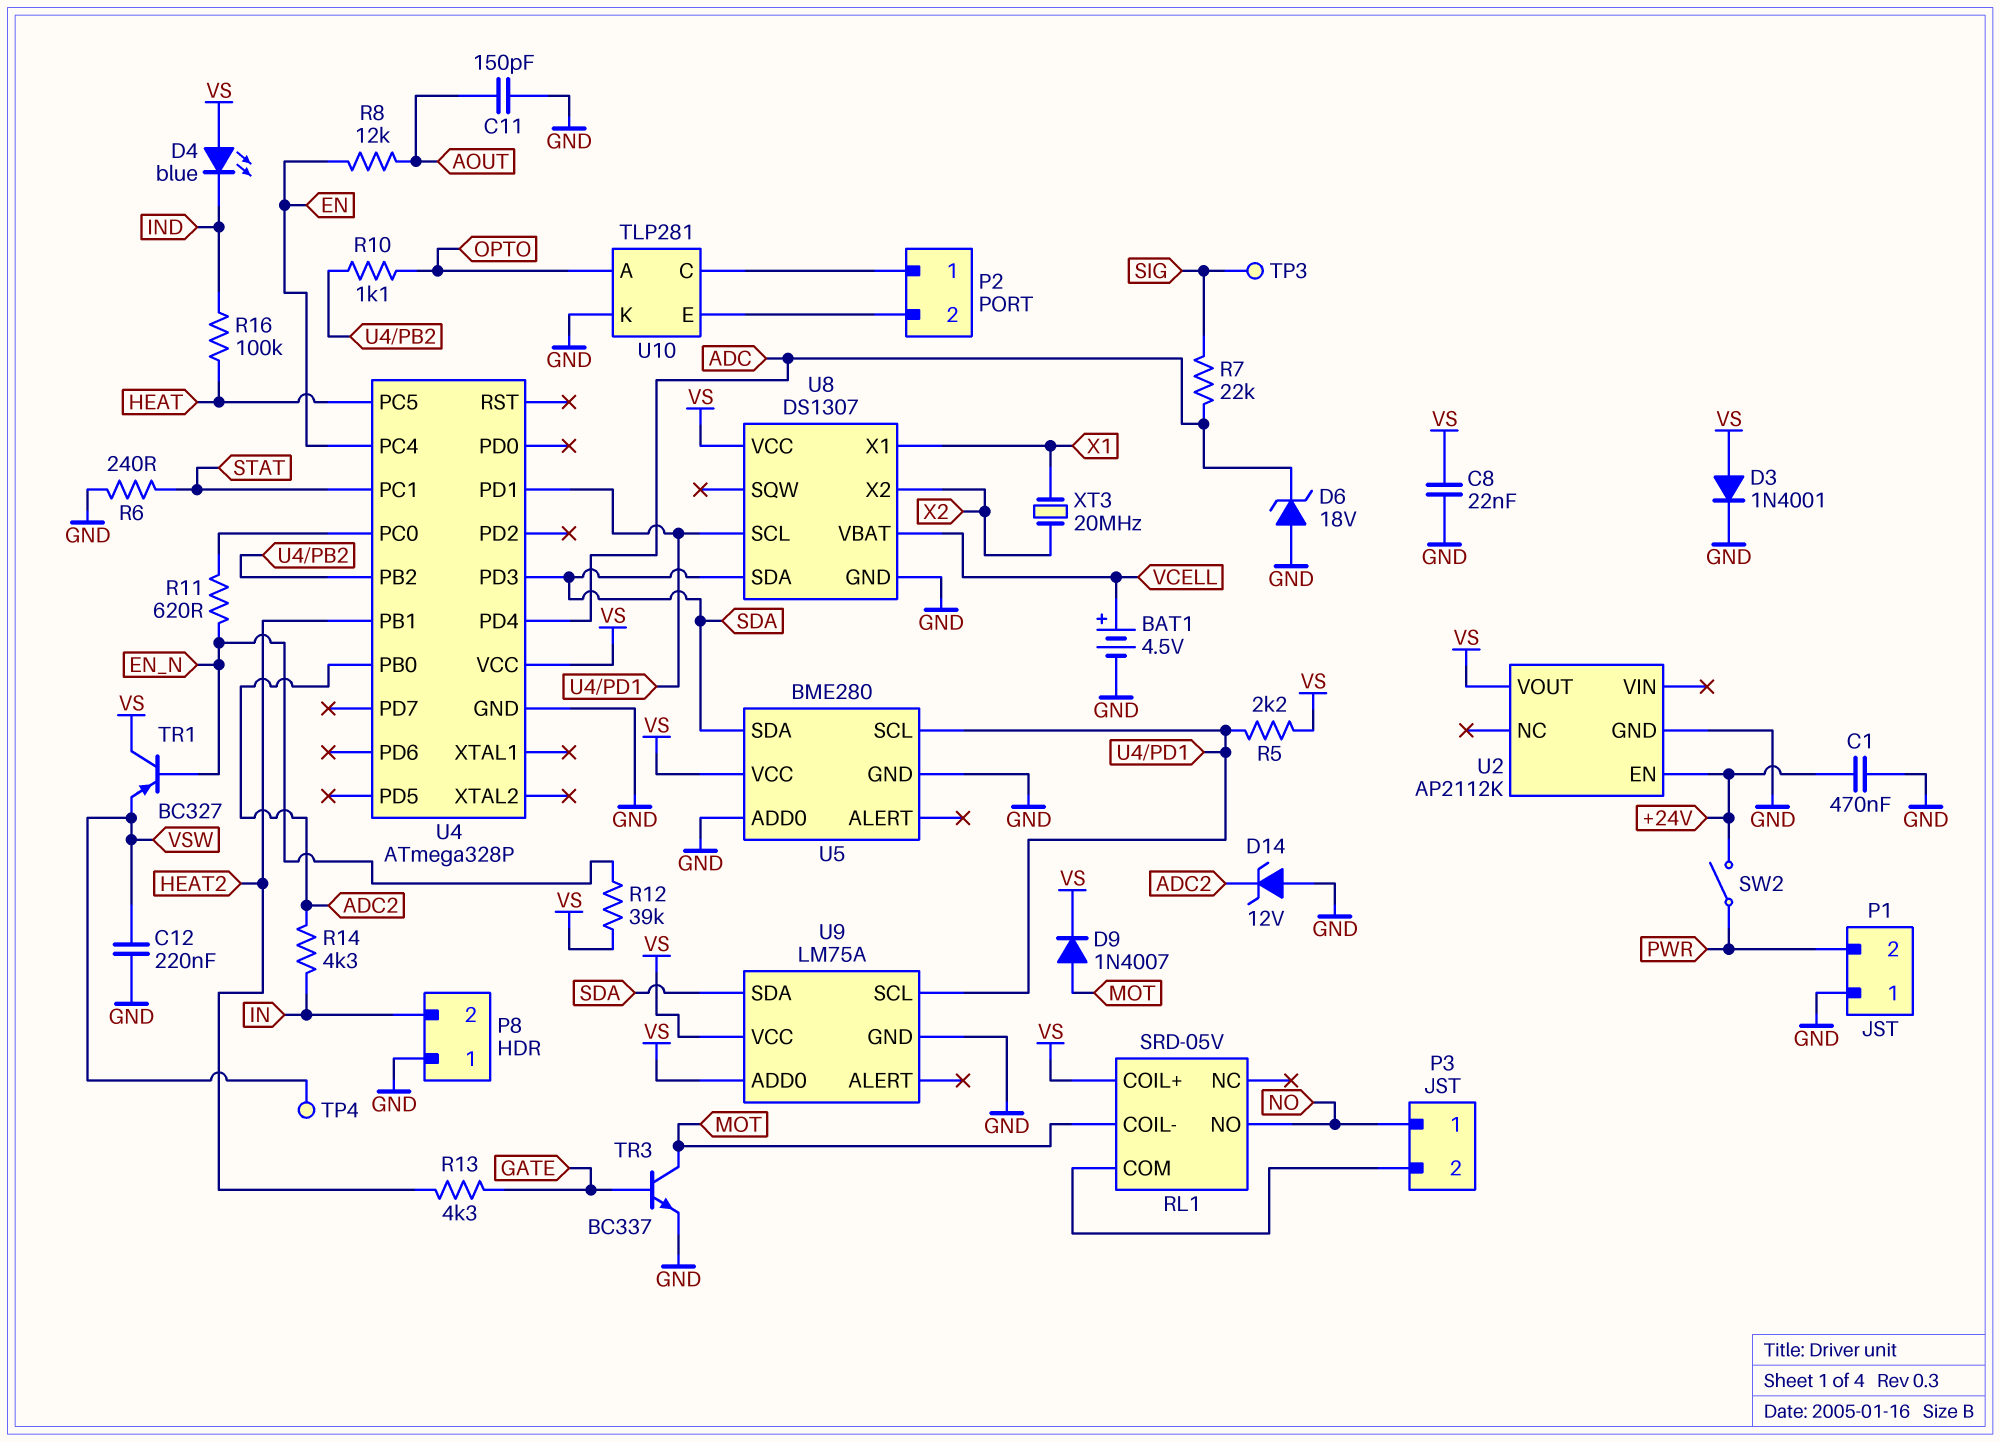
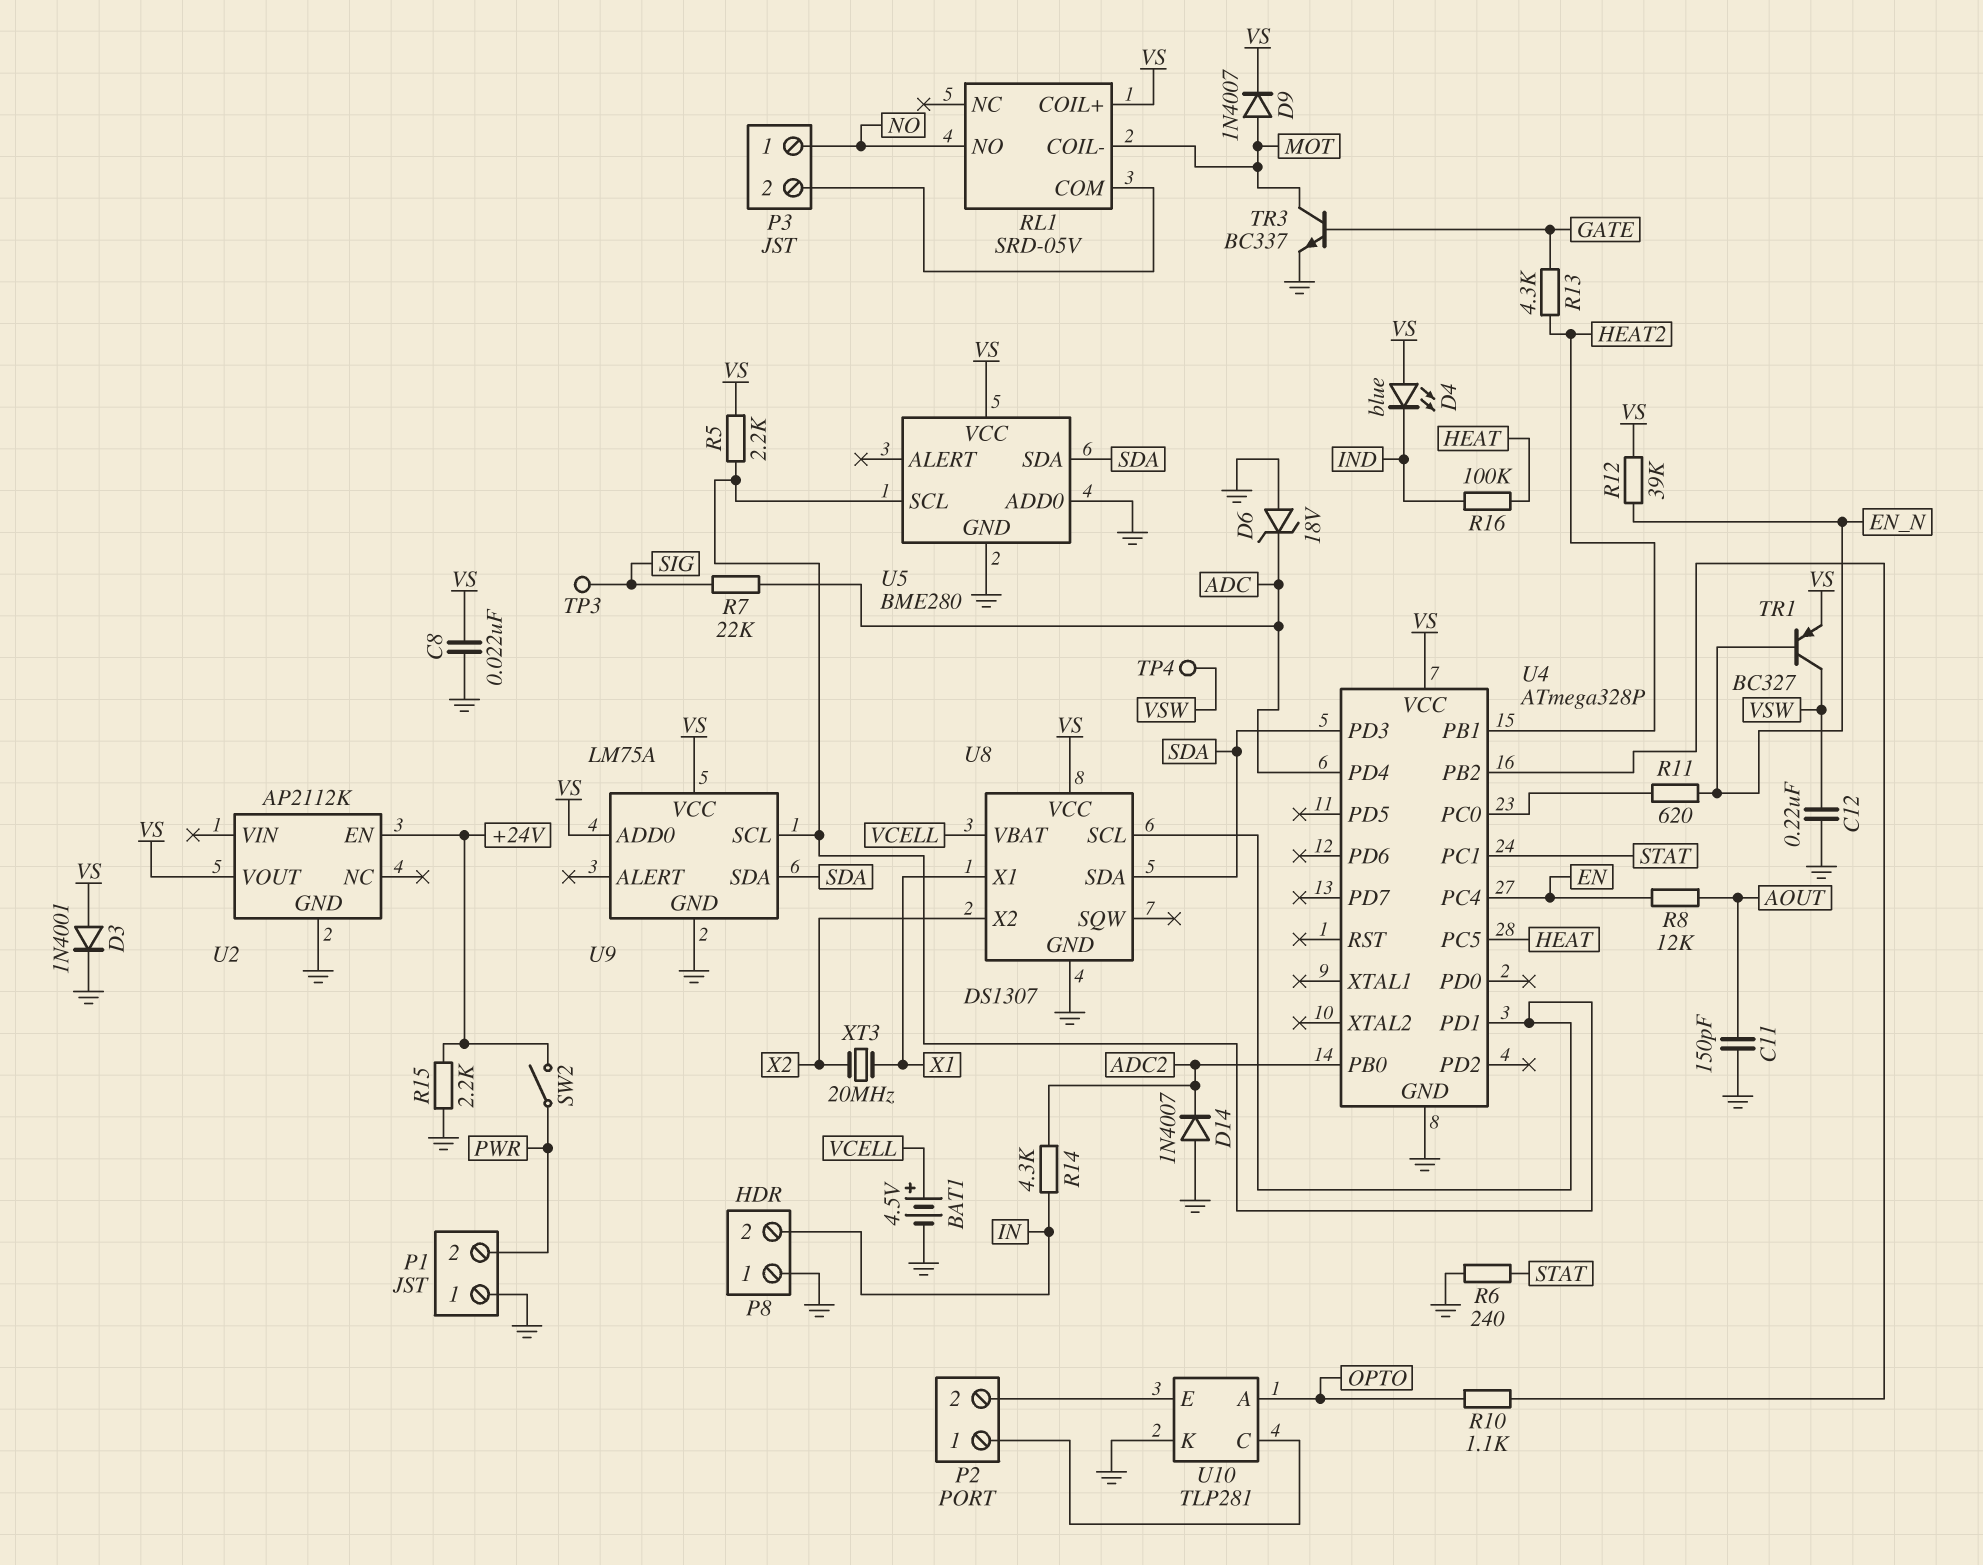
C1: 470nF (+24V, GND) -> none
D14: zener 12V (A GND, K ADC2) -> diode 1N4007 (A GND, K ADC2)
R15: none -> 2.2k (+24V, GND)
TR1: PNP BC327 (B EN_N, C VS, E VSW) -> PNP BC327 (B EN_N, C VSW, E VS)

